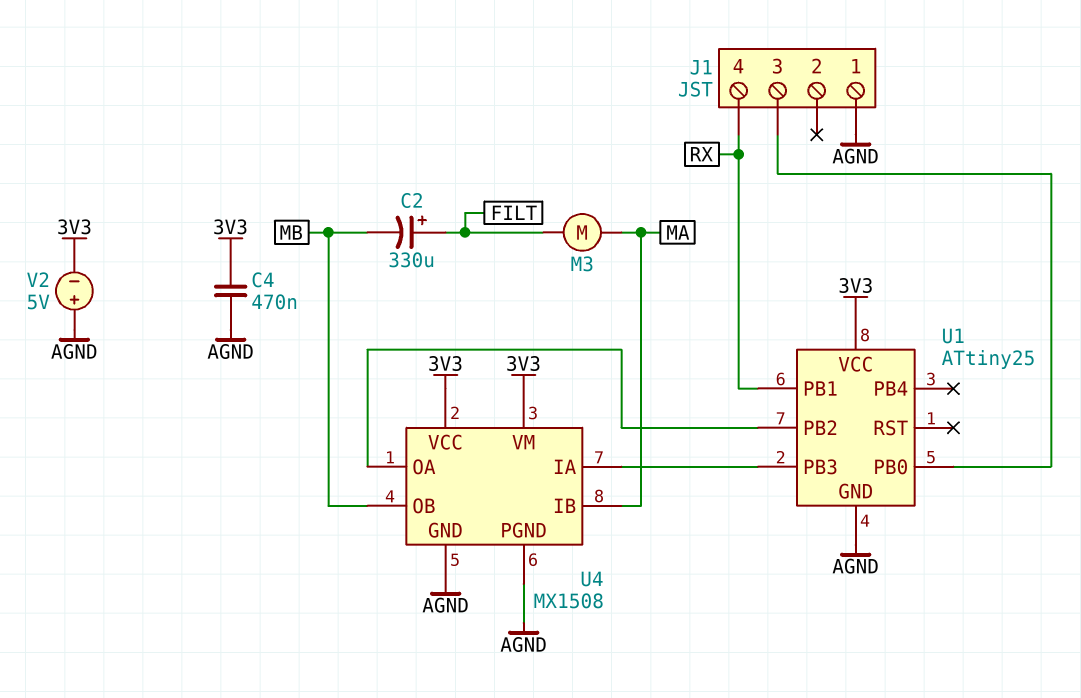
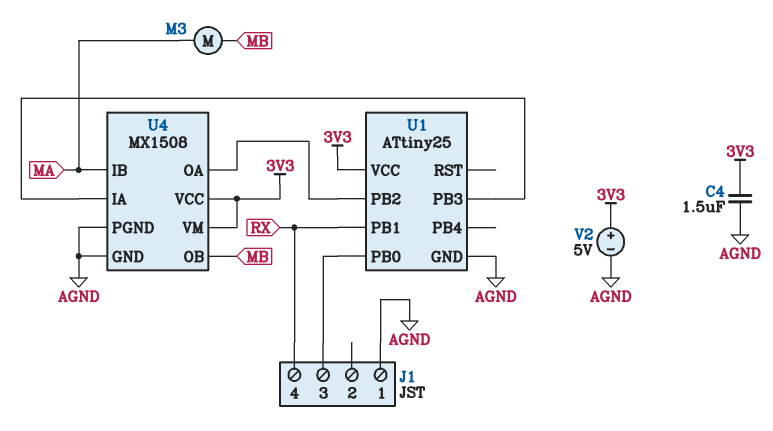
C2: 330uF (plus FILT, minus MB) -> none
C4: 470nF (3V3, AGND) -> 1.5uF (3V3, AGND)
M3: motor (FILT, MA) -> motor (MA, MB)
V2: 5V (plus AGND, minus 3V3) -> 5V (plus 3V3, minus AGND)

